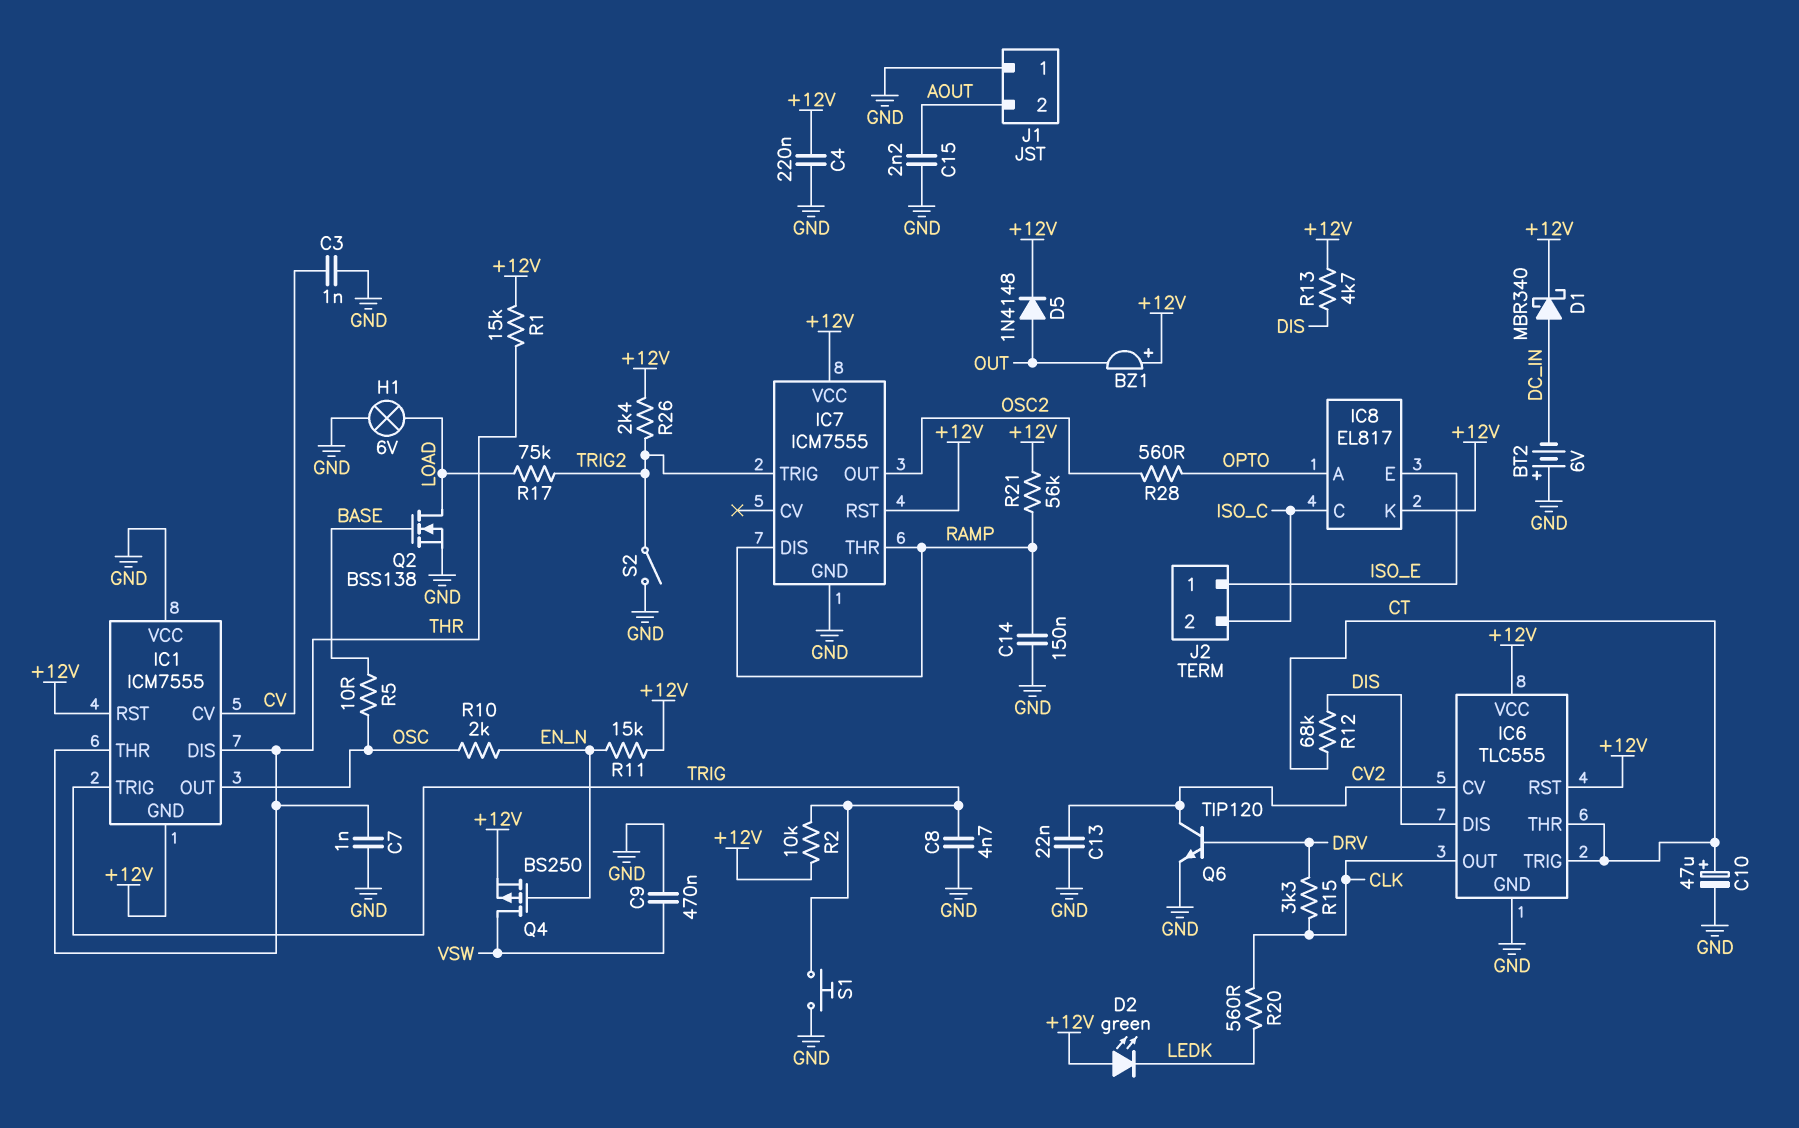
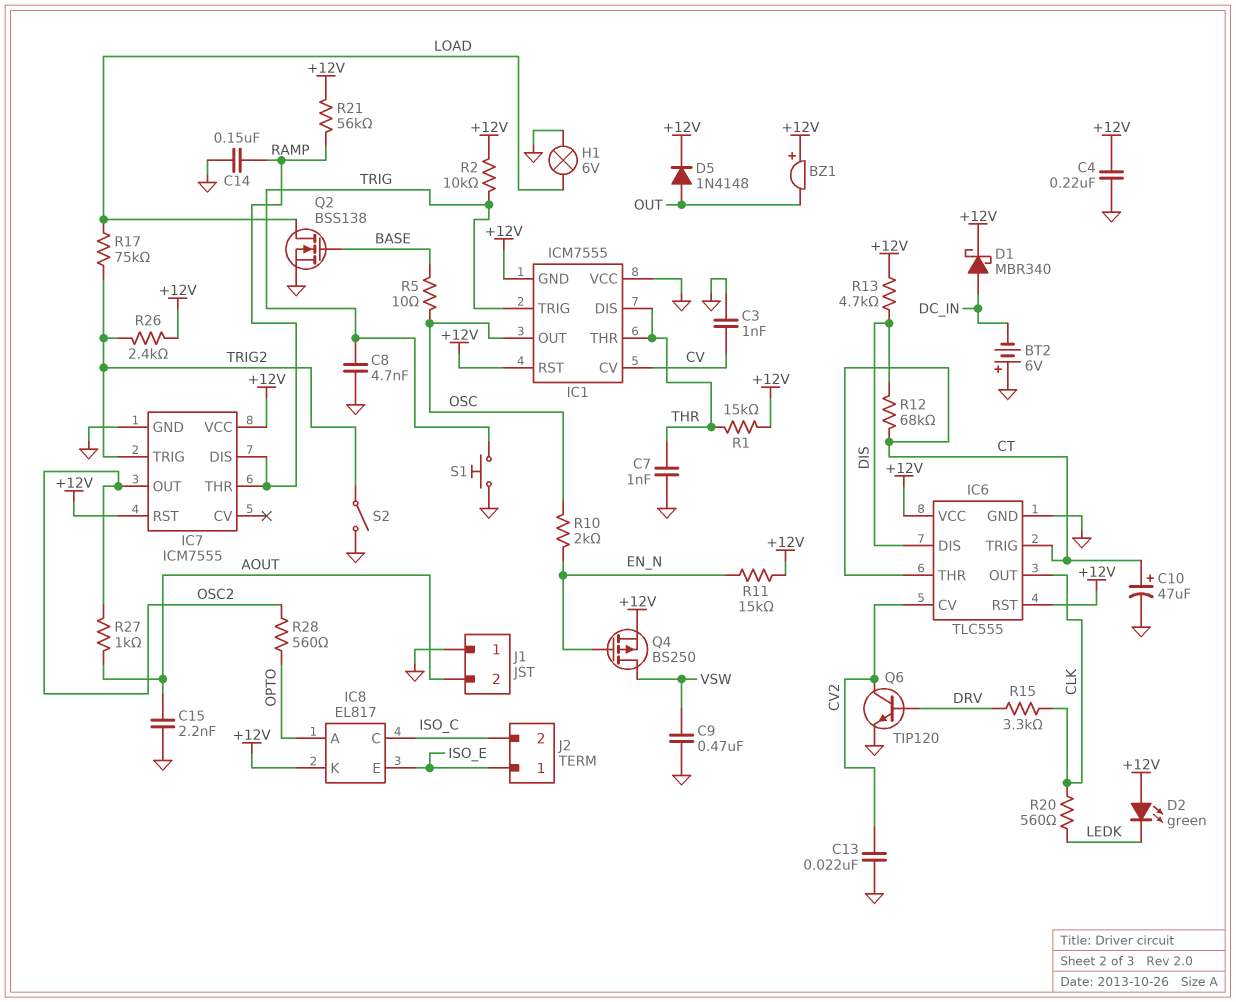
R27: none -> 1k (AOUT, OSC2)

